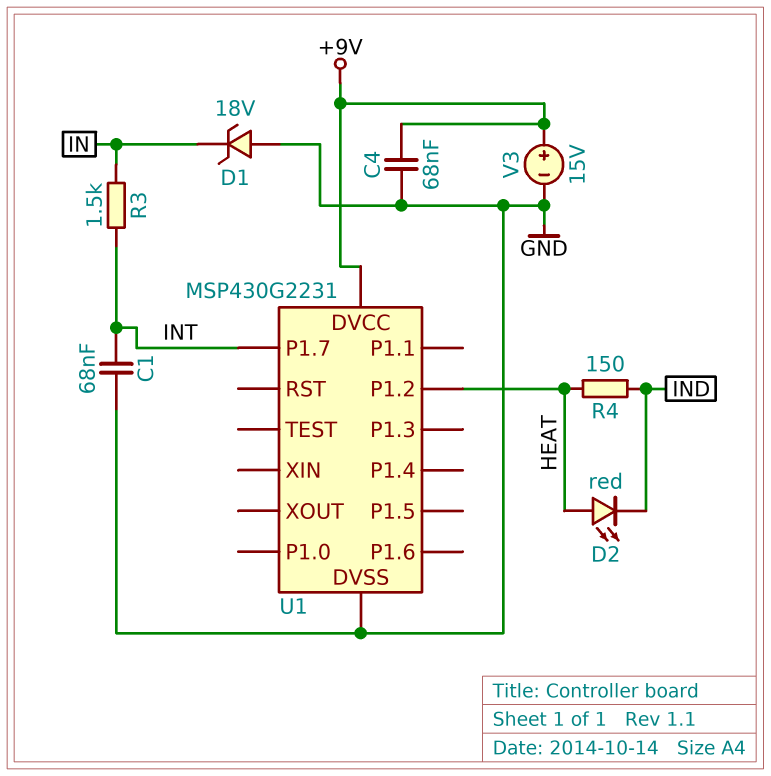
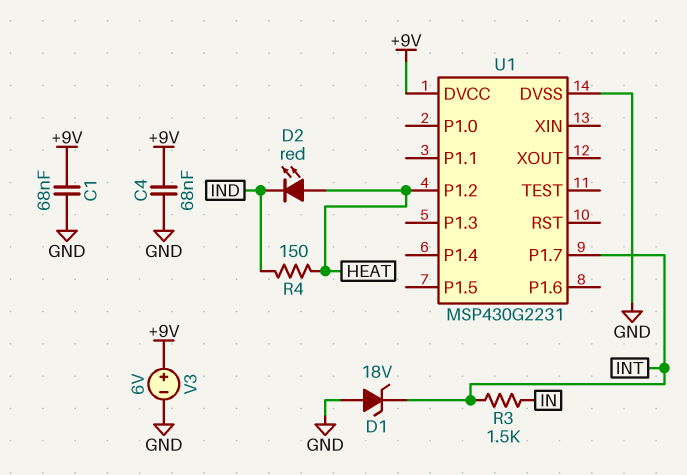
C1: 68nF (GND, INT) -> 68nF (+9V, GND)
D1: zener 18V (A GND, K IN) -> zener 18V (A GND, K INT)
V3: 15V (plus +9V, minus GND) -> 6V (plus +9V, minus GND)

